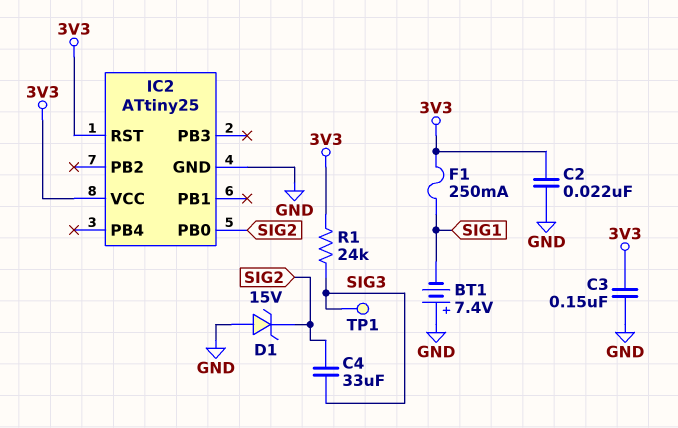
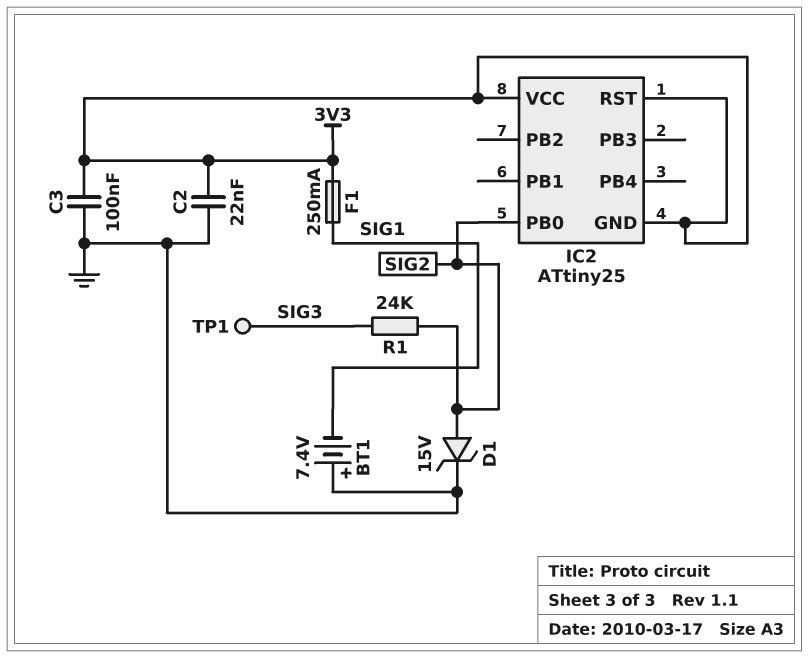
C3: 150nF (3V3, GND) -> 100nF (3V3, GND)
C4: 33uF (SIG2, SIG3) -> none
D1: zener 15V (A GND, K SIG2) -> zener 15V (A SIG2, K GND)
IC2 pin GND: GND -> 3V3
R1: 24k (3V3, SIG3) -> 24k (SIG2, SIG3)

